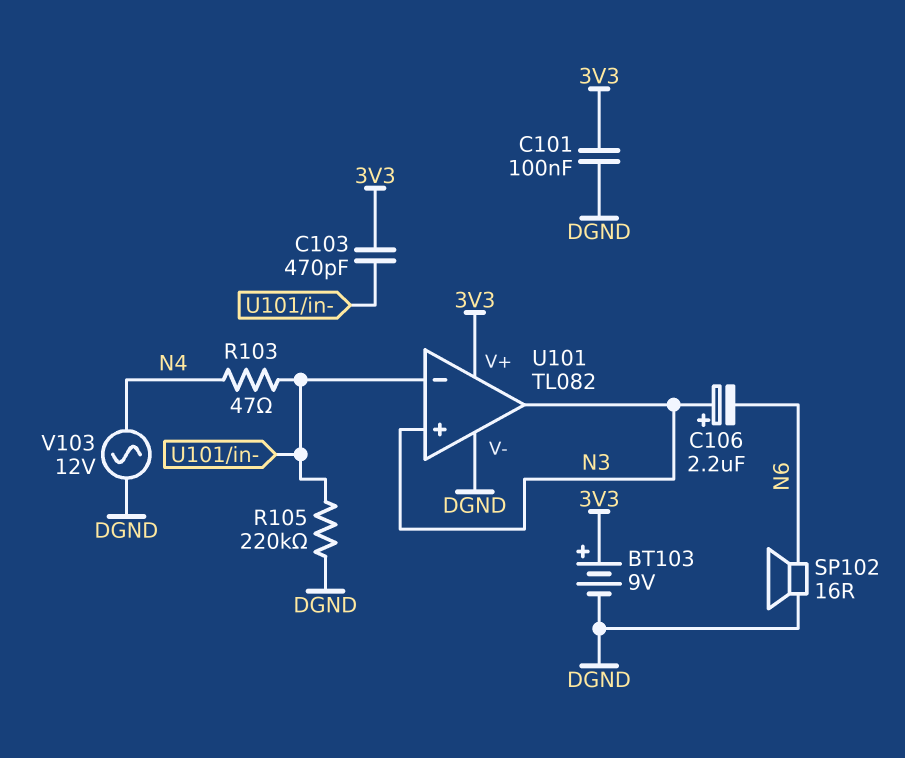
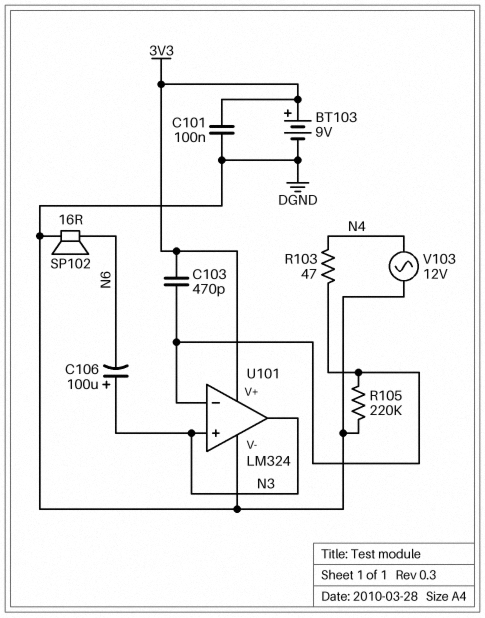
C106: 2.2uF (plus N3, minus N6) -> 100uF (plus N3, minus N6)
U101: TL082 -> LM324

